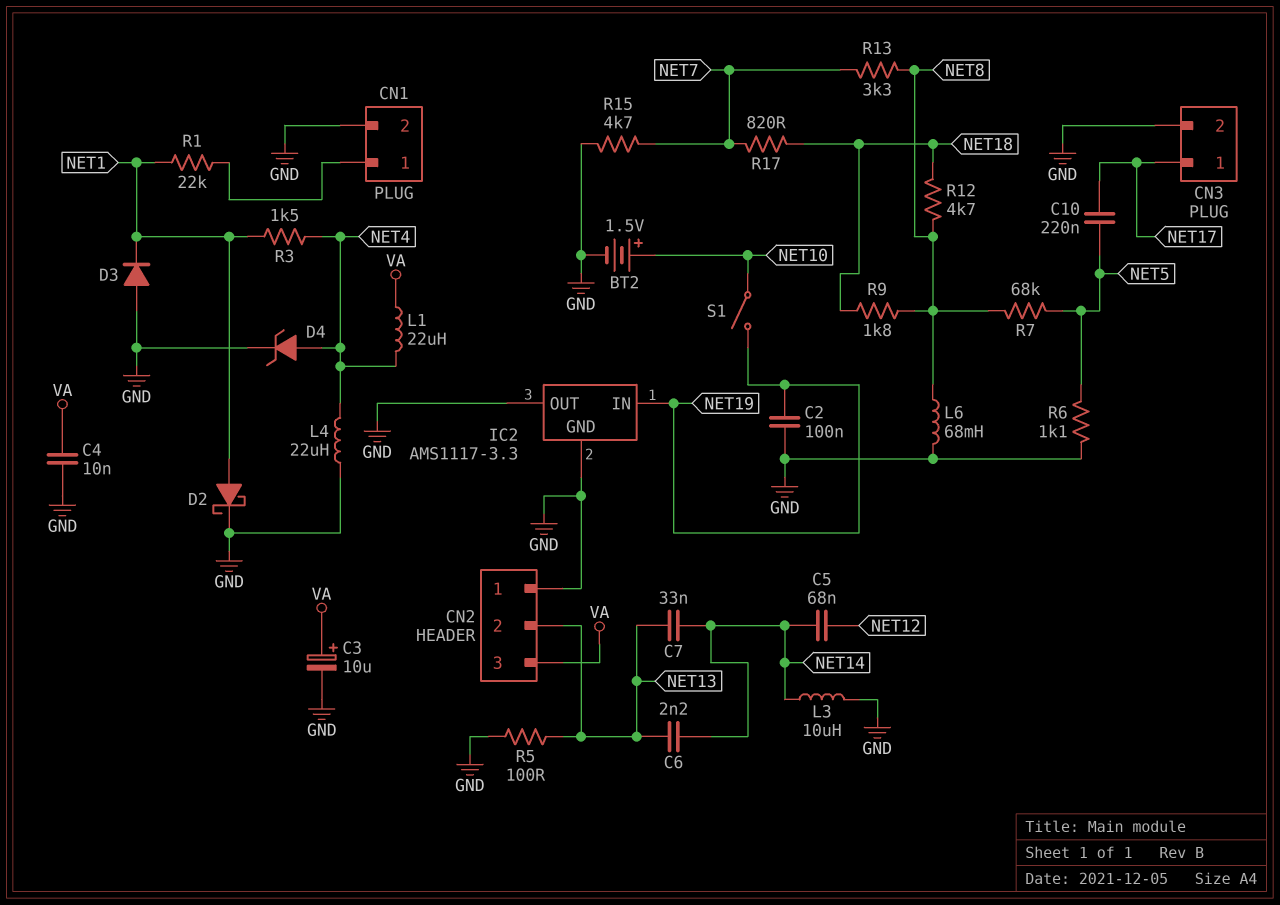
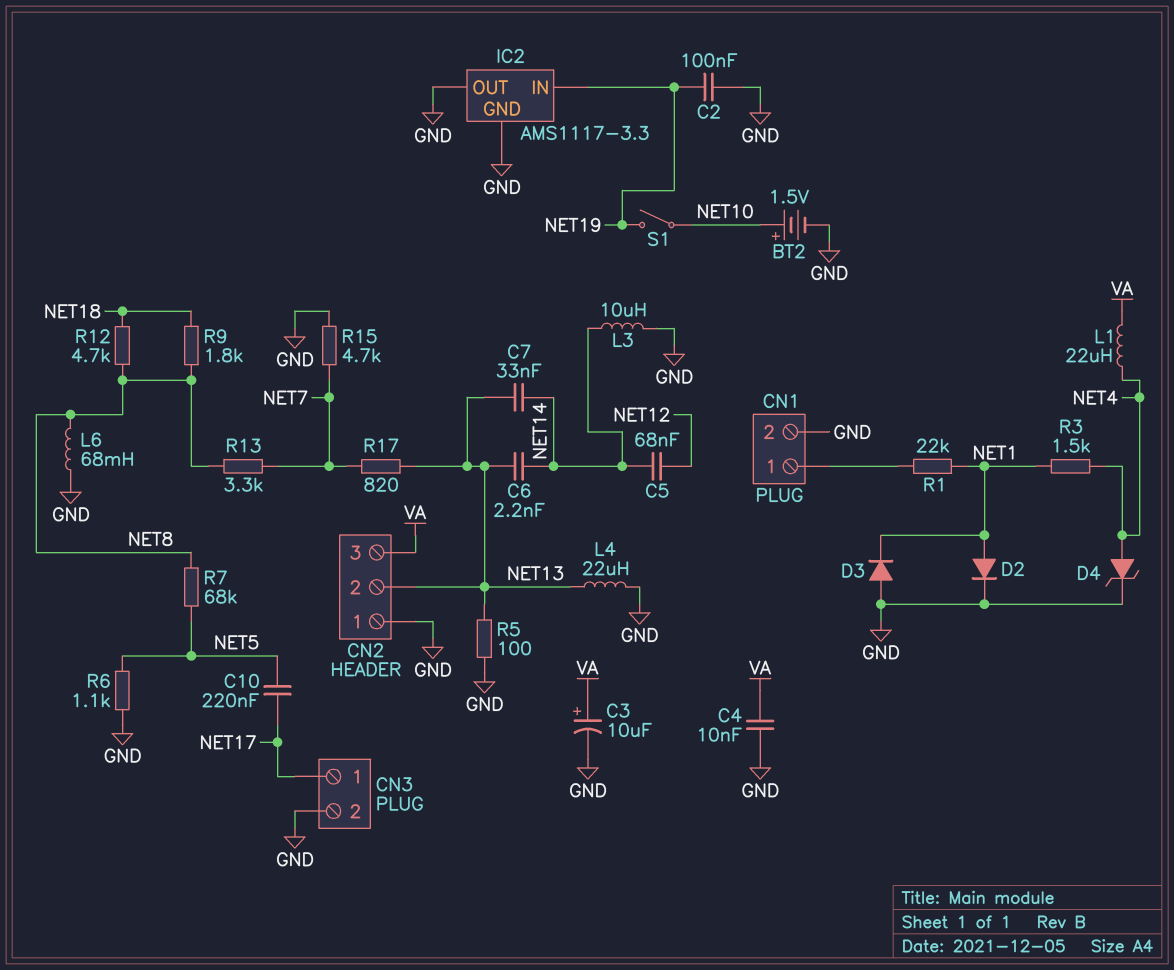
D2: schottky (A NET1, K GND) -> diode (A NET1, K GND)
L4: 22uH (GND, NET4) -> 22uH (GND, NET13)
R17: 820 (NET7, NET18) -> 820 (NET7, NET13)

